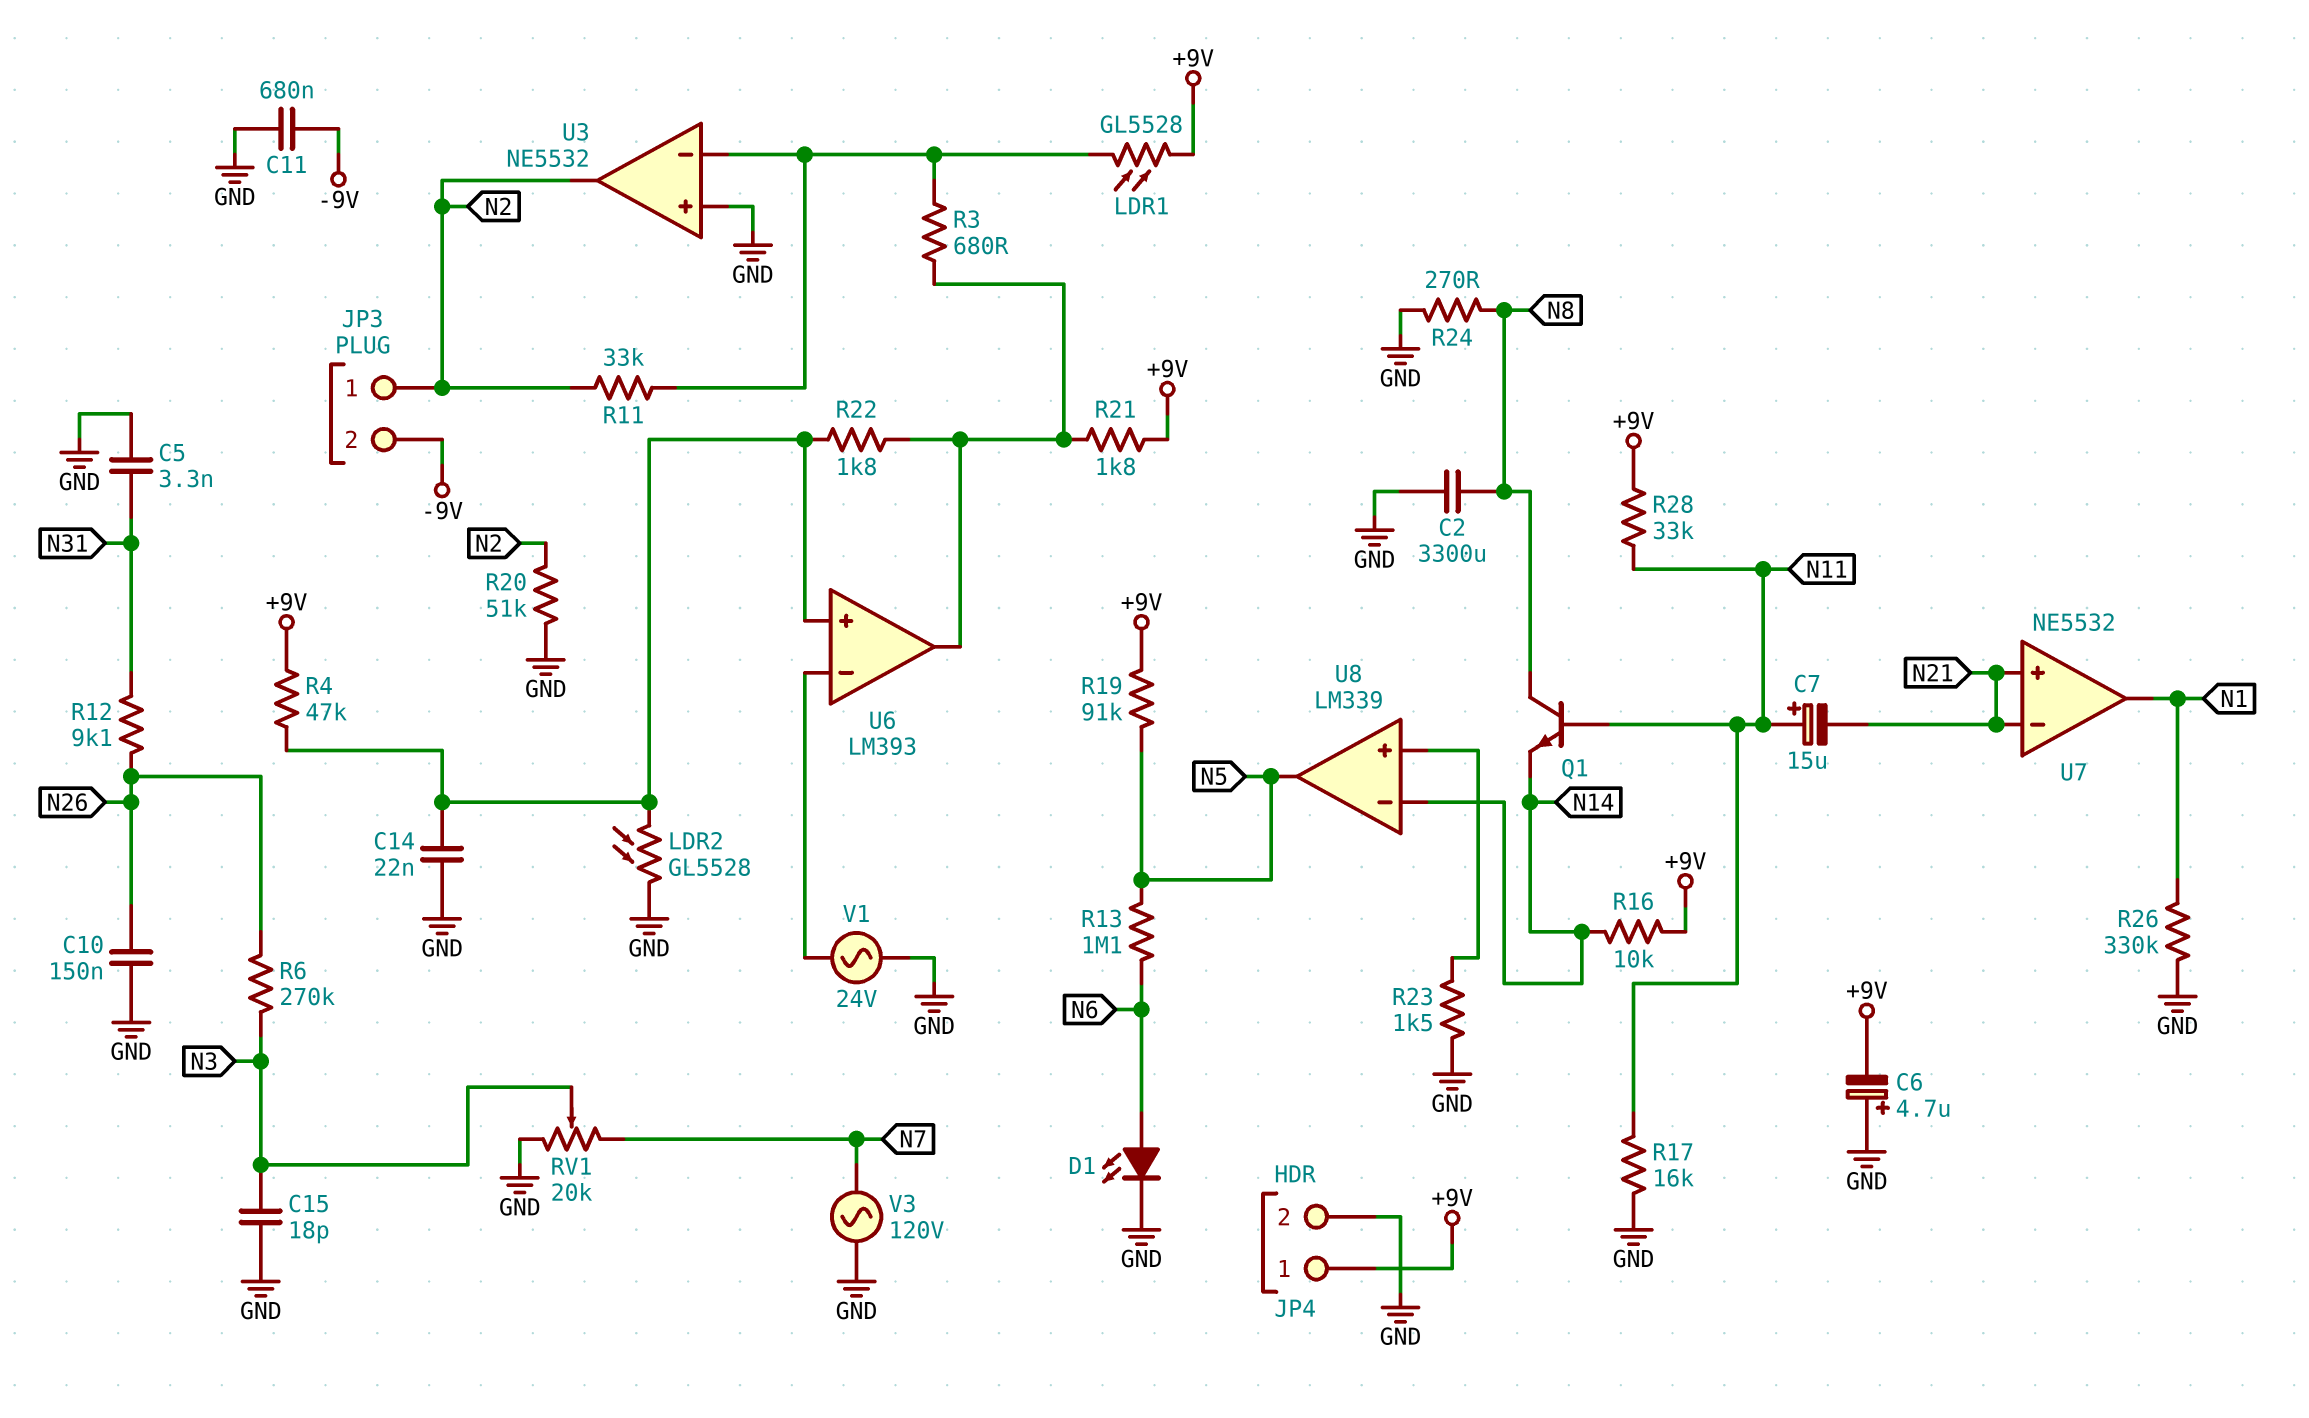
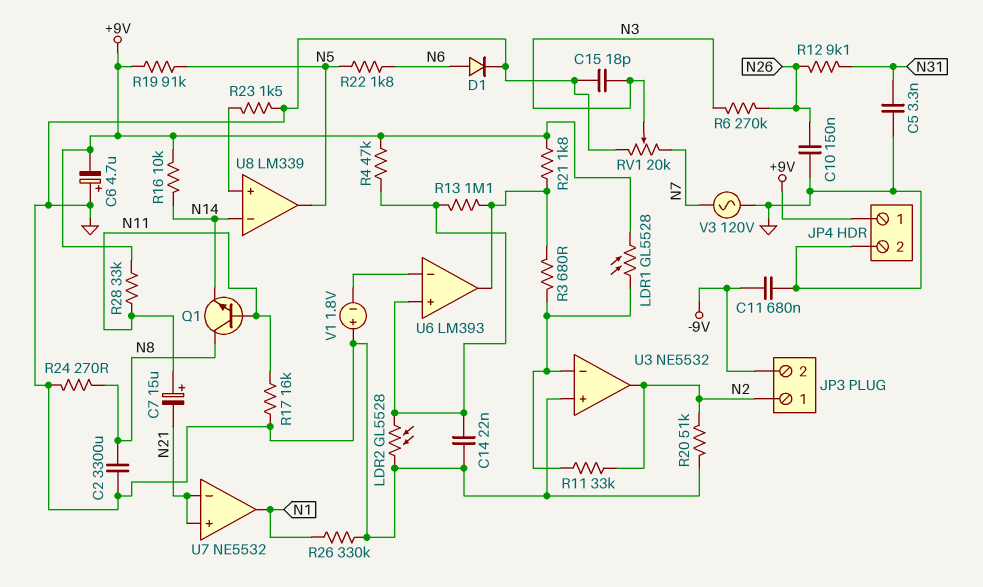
D1: LED (A N6, K GND) -> diode (A N6, K GND)
R13: 1.1M (N5, N6) -> 1.1M (U6/in+, U6/out)
R22: 1.8k (U6/in+, U6/out) -> 1.8k (N5, N6)
V1: AC 24V (GND, U6/in-) -> 1.8V (plus GND, minus U6/in-)

